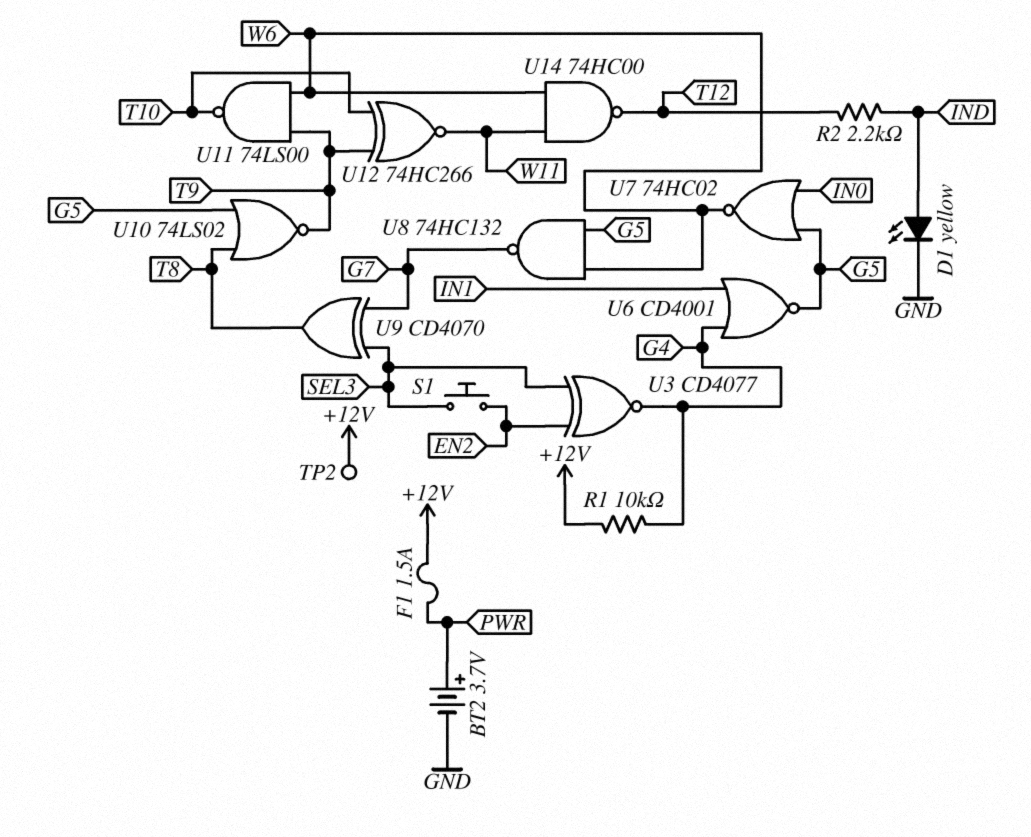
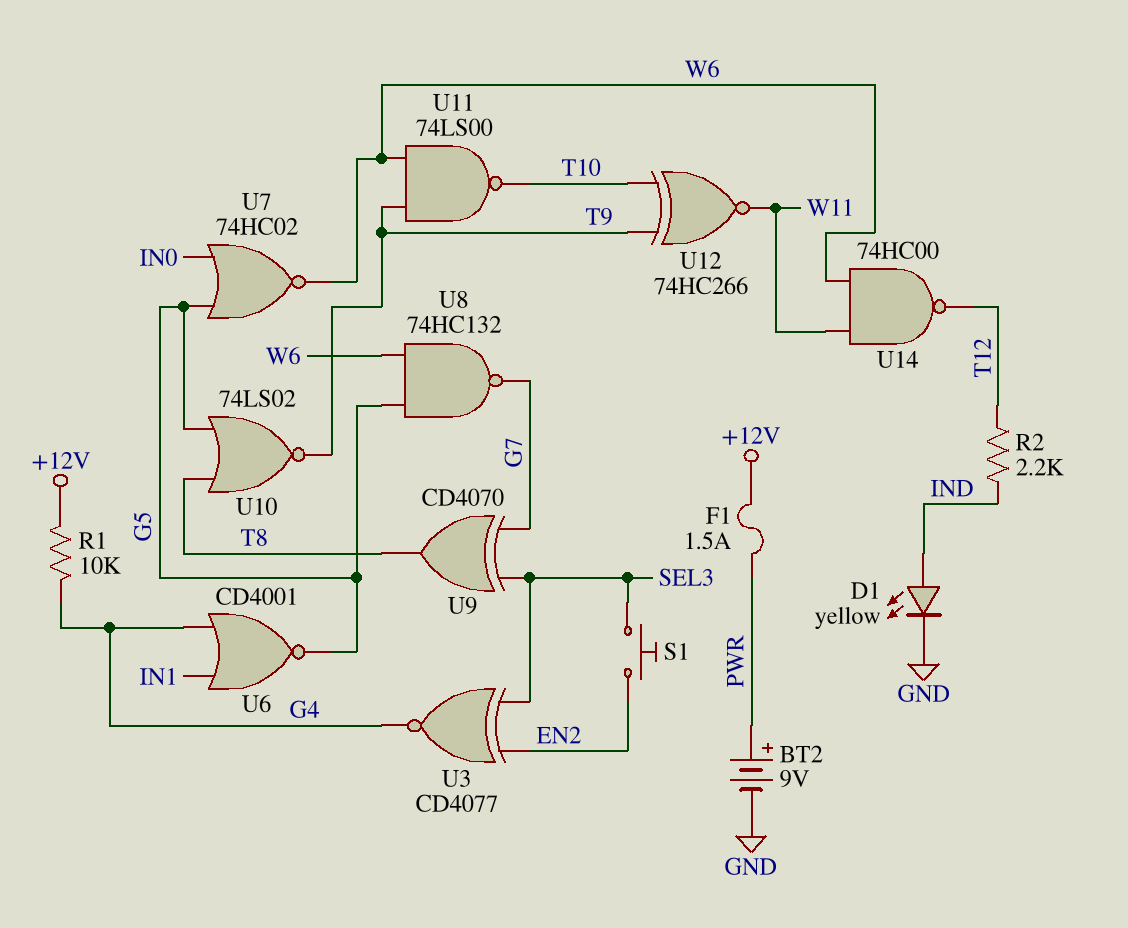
BT2: 3.7V (plus PWR, minus GND) -> 9V (plus PWR, minus GND)
TP2: test point (+12V) -> none

